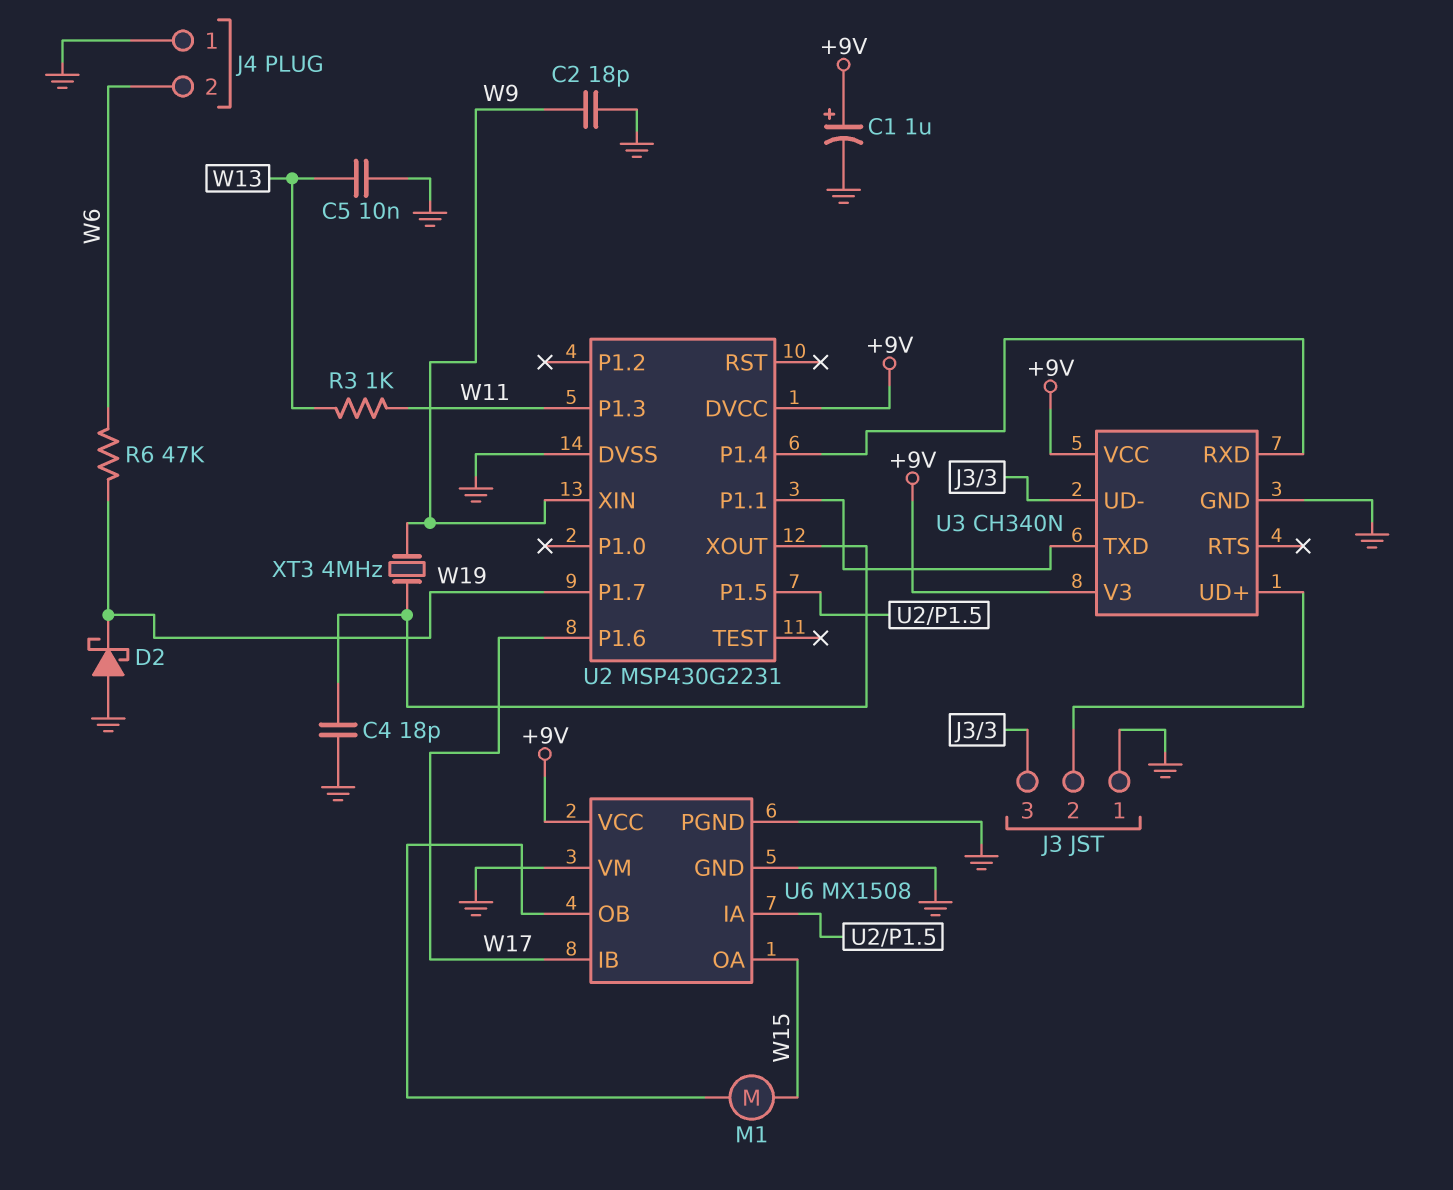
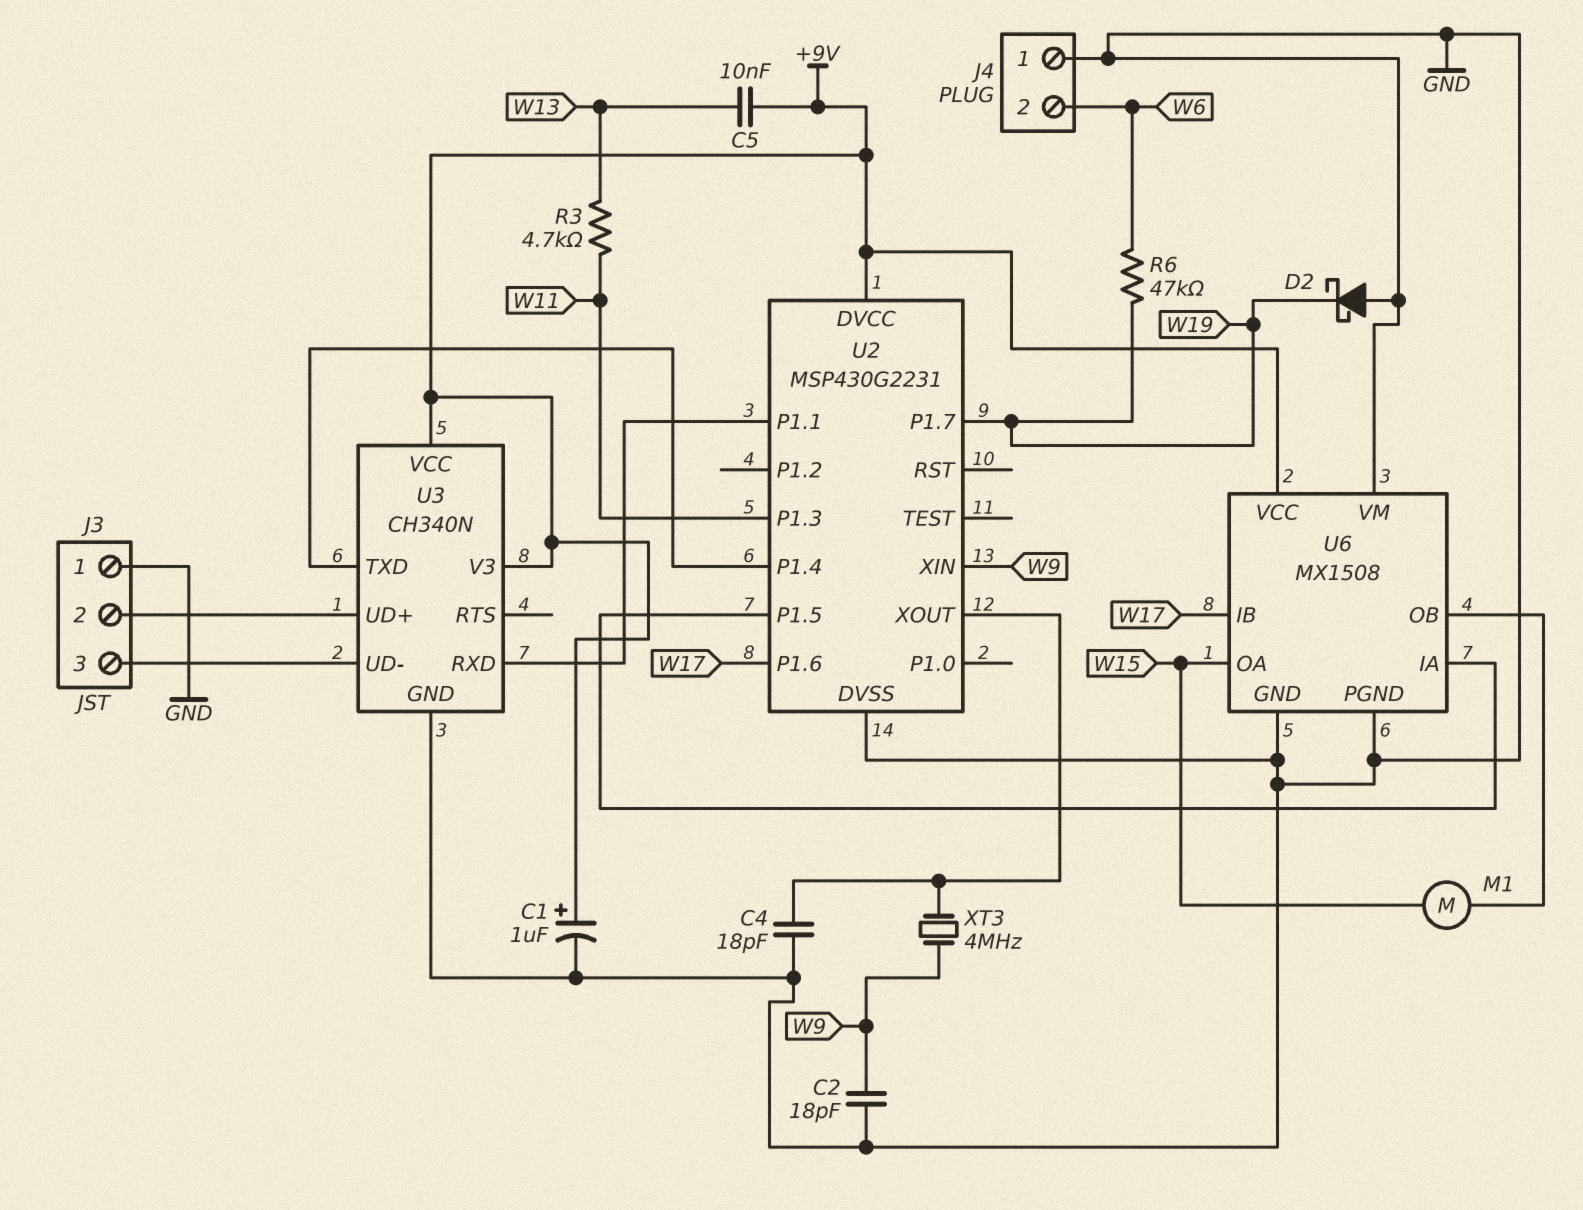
C5: 10nF (GND, W13) -> 10nF (+9V, W13)
R3: 1k (W11, W13) -> 4.7k (W11, W13)
U3 pin RXD: U2/P1.4 -> U2/P1.1
U3 pin TXD: U2/P1.1 -> U2/P1.4

